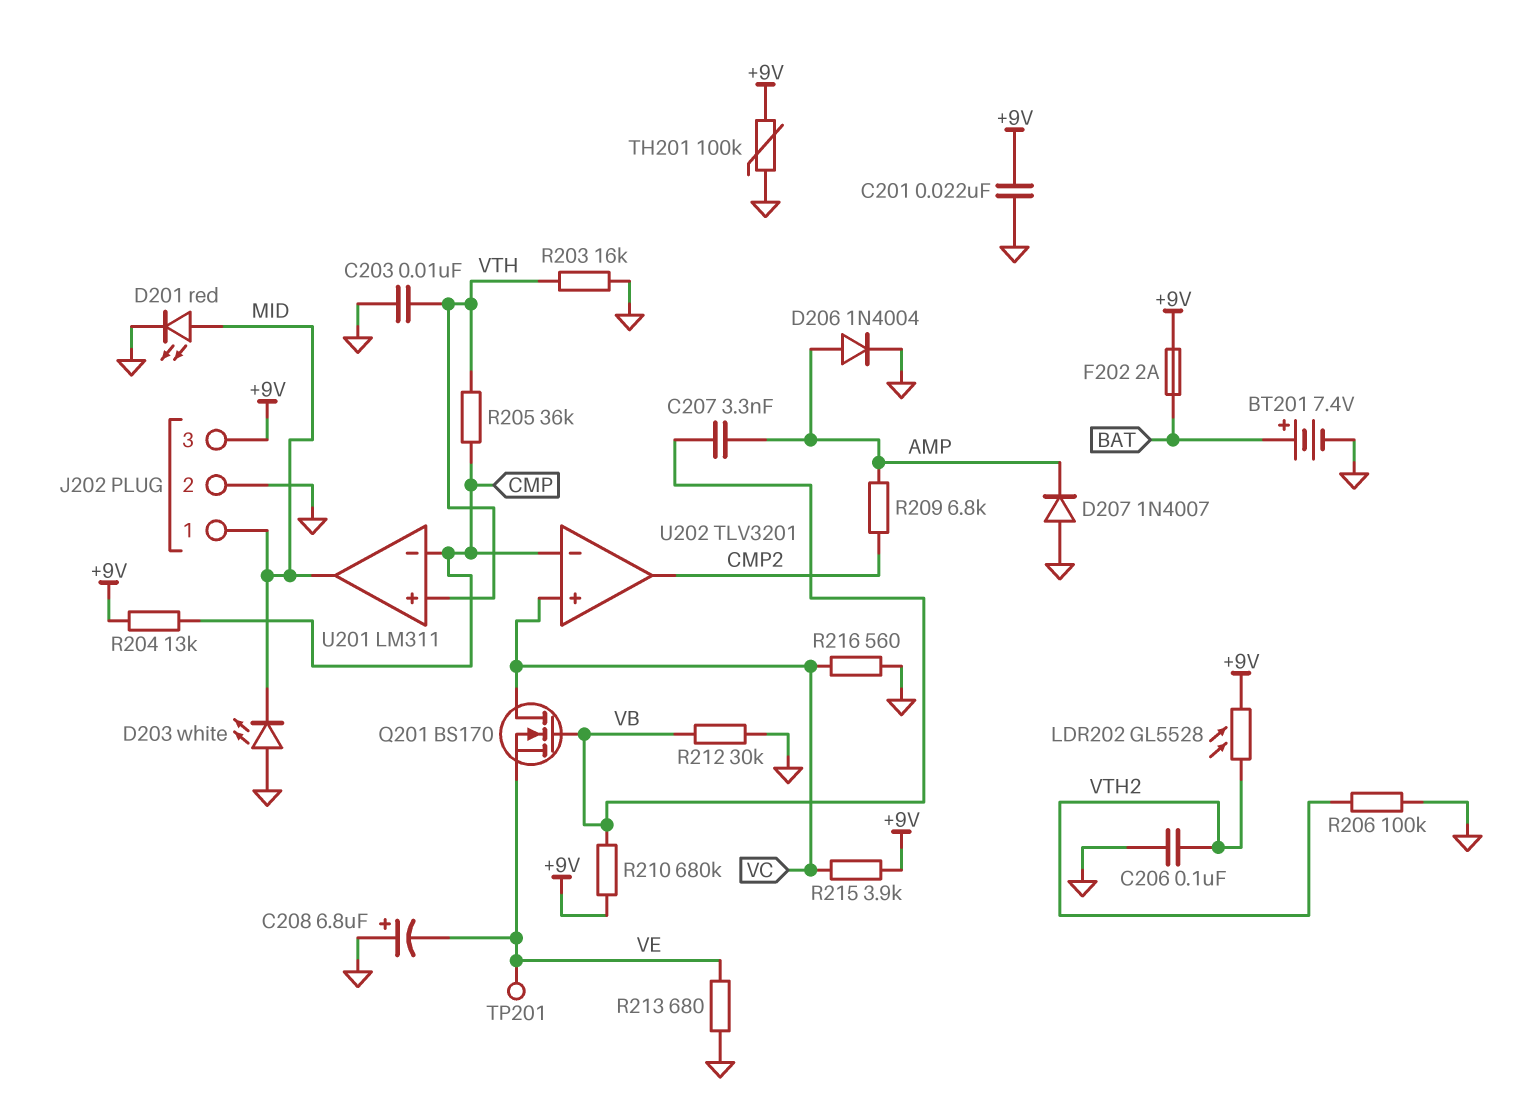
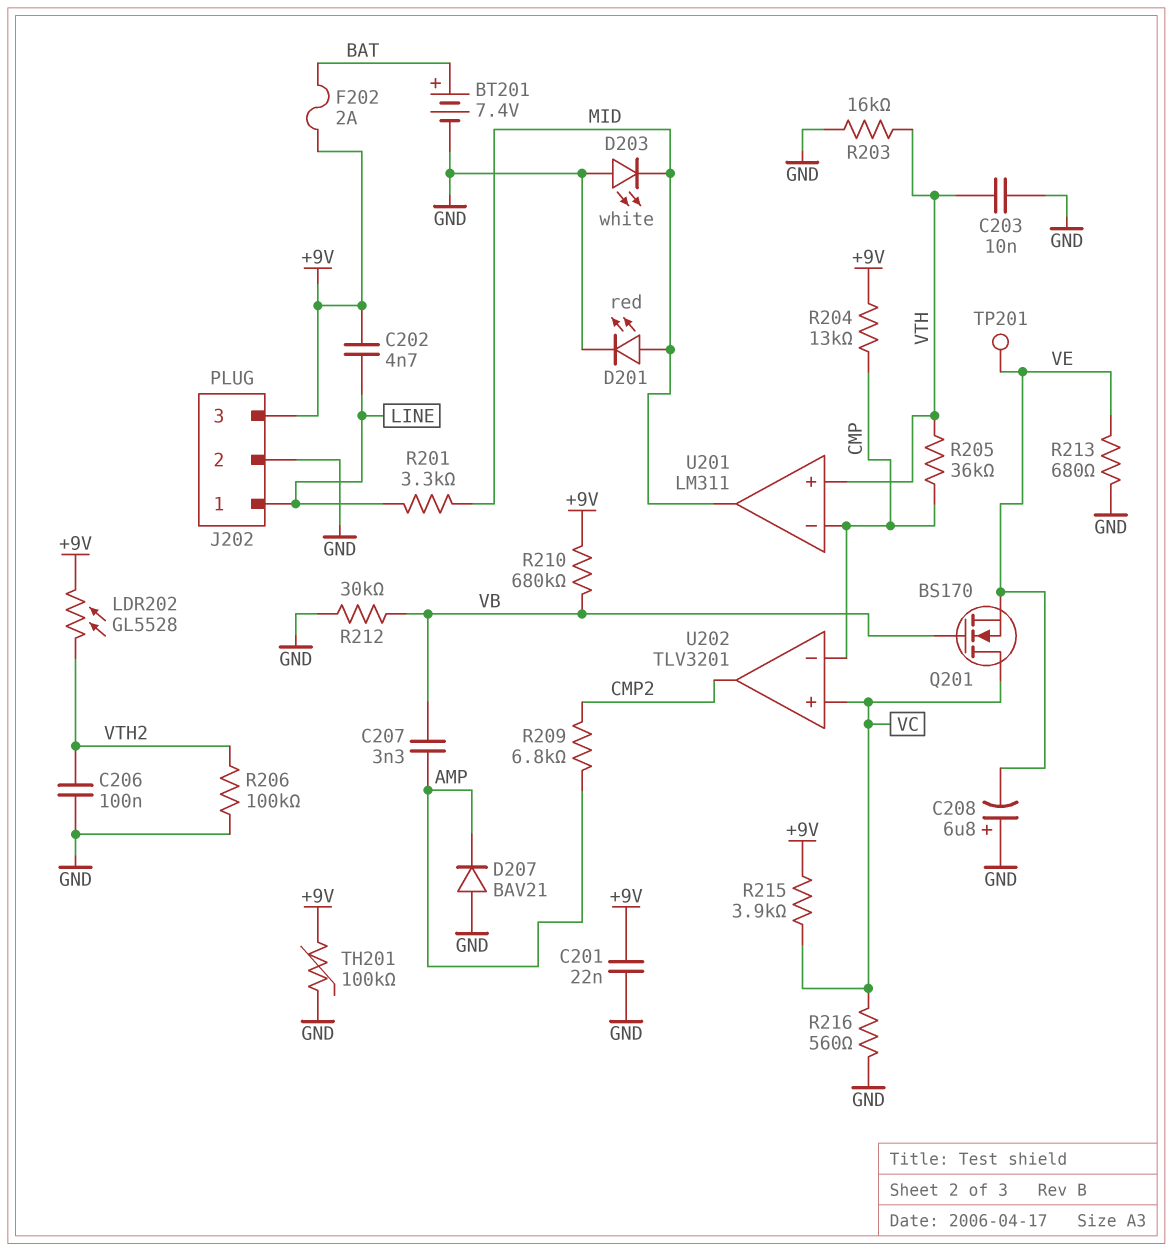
C202: none -> 4.7nF (+9V, LINE)
D206: diode 1N4004 (A AMP, K GND) -> none
D207: diode 1N4007 (A GND, K AMP) -> diode BAV21 (A GND, K AMP)
J202 pin 1: MID -> LINE
R201: none -> 3.3k (LINE, MID)

